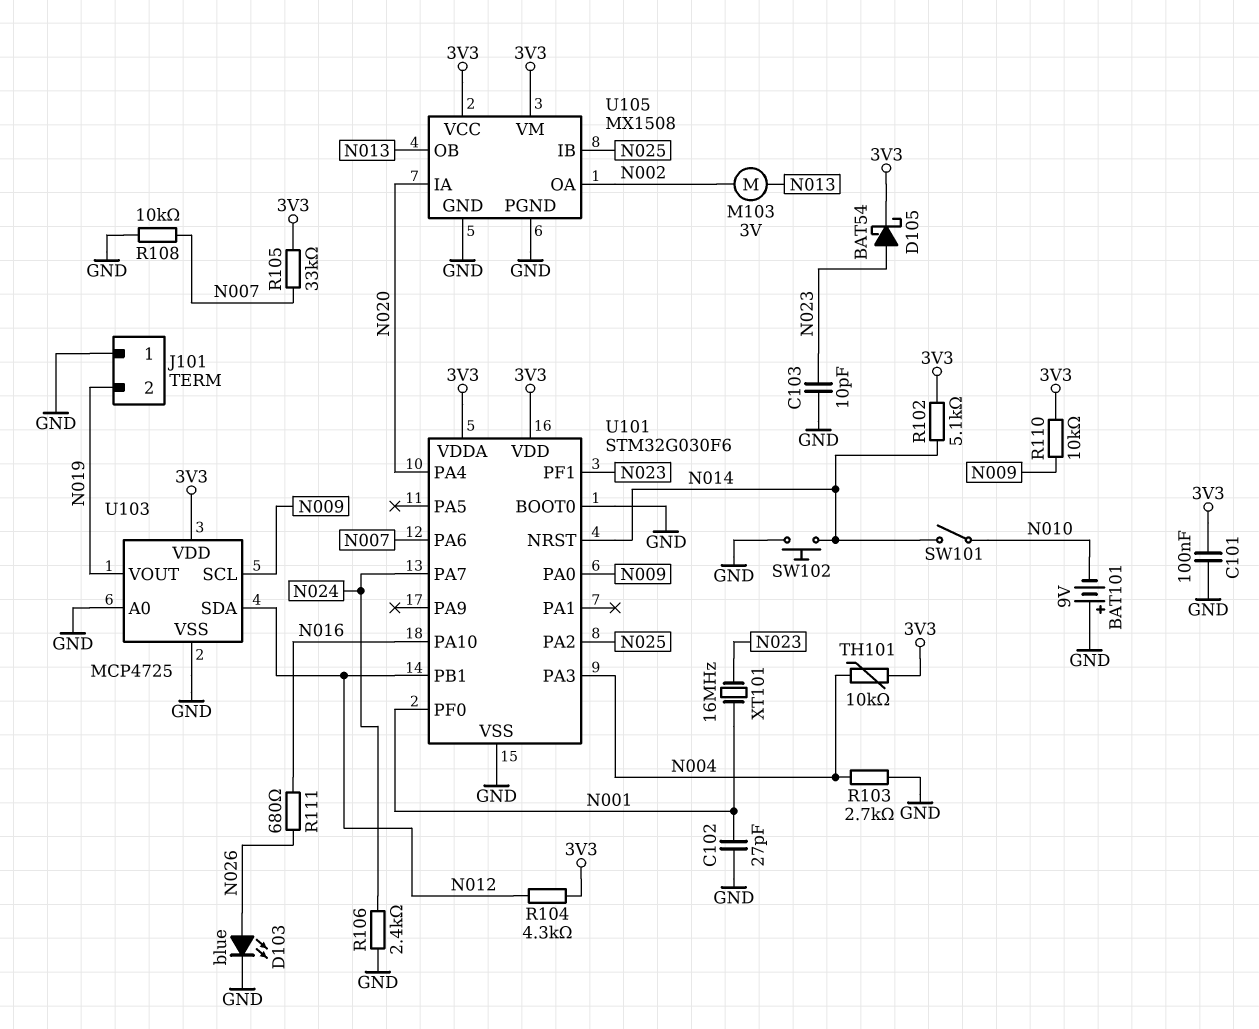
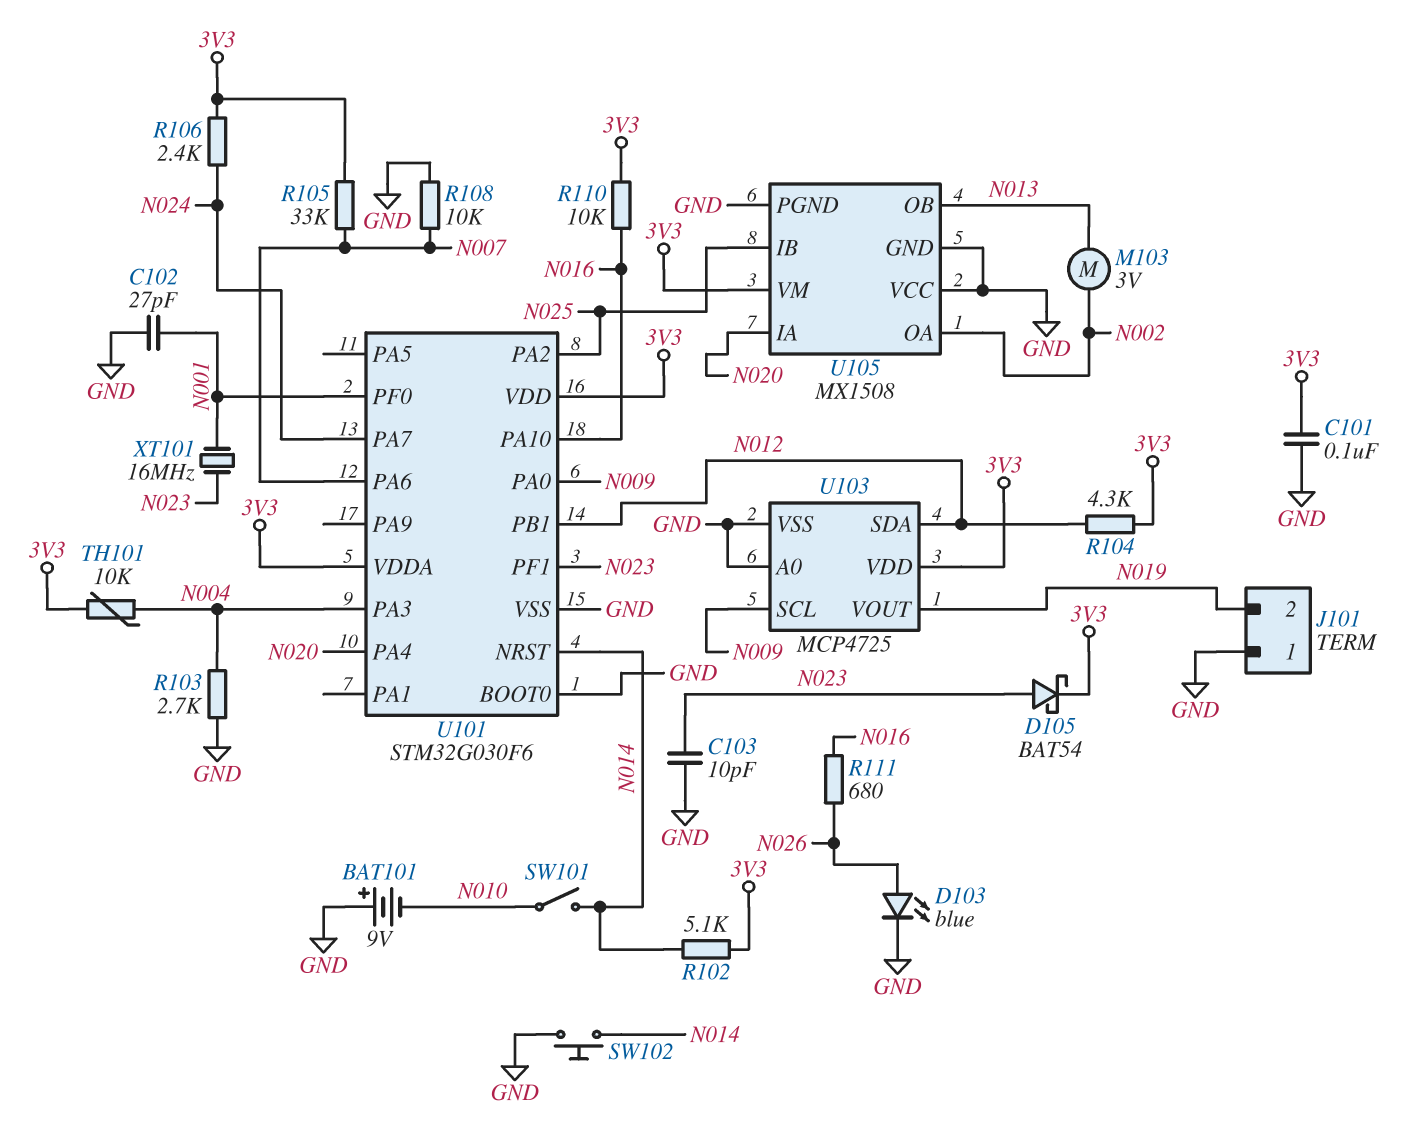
R106: 2.4k (GND, N024) -> 2.4k (3V3, N024)
R110: 10k (3V3, N009) -> 10k (3V3, N016)
U105 pin VCC: 3V3 -> GND

